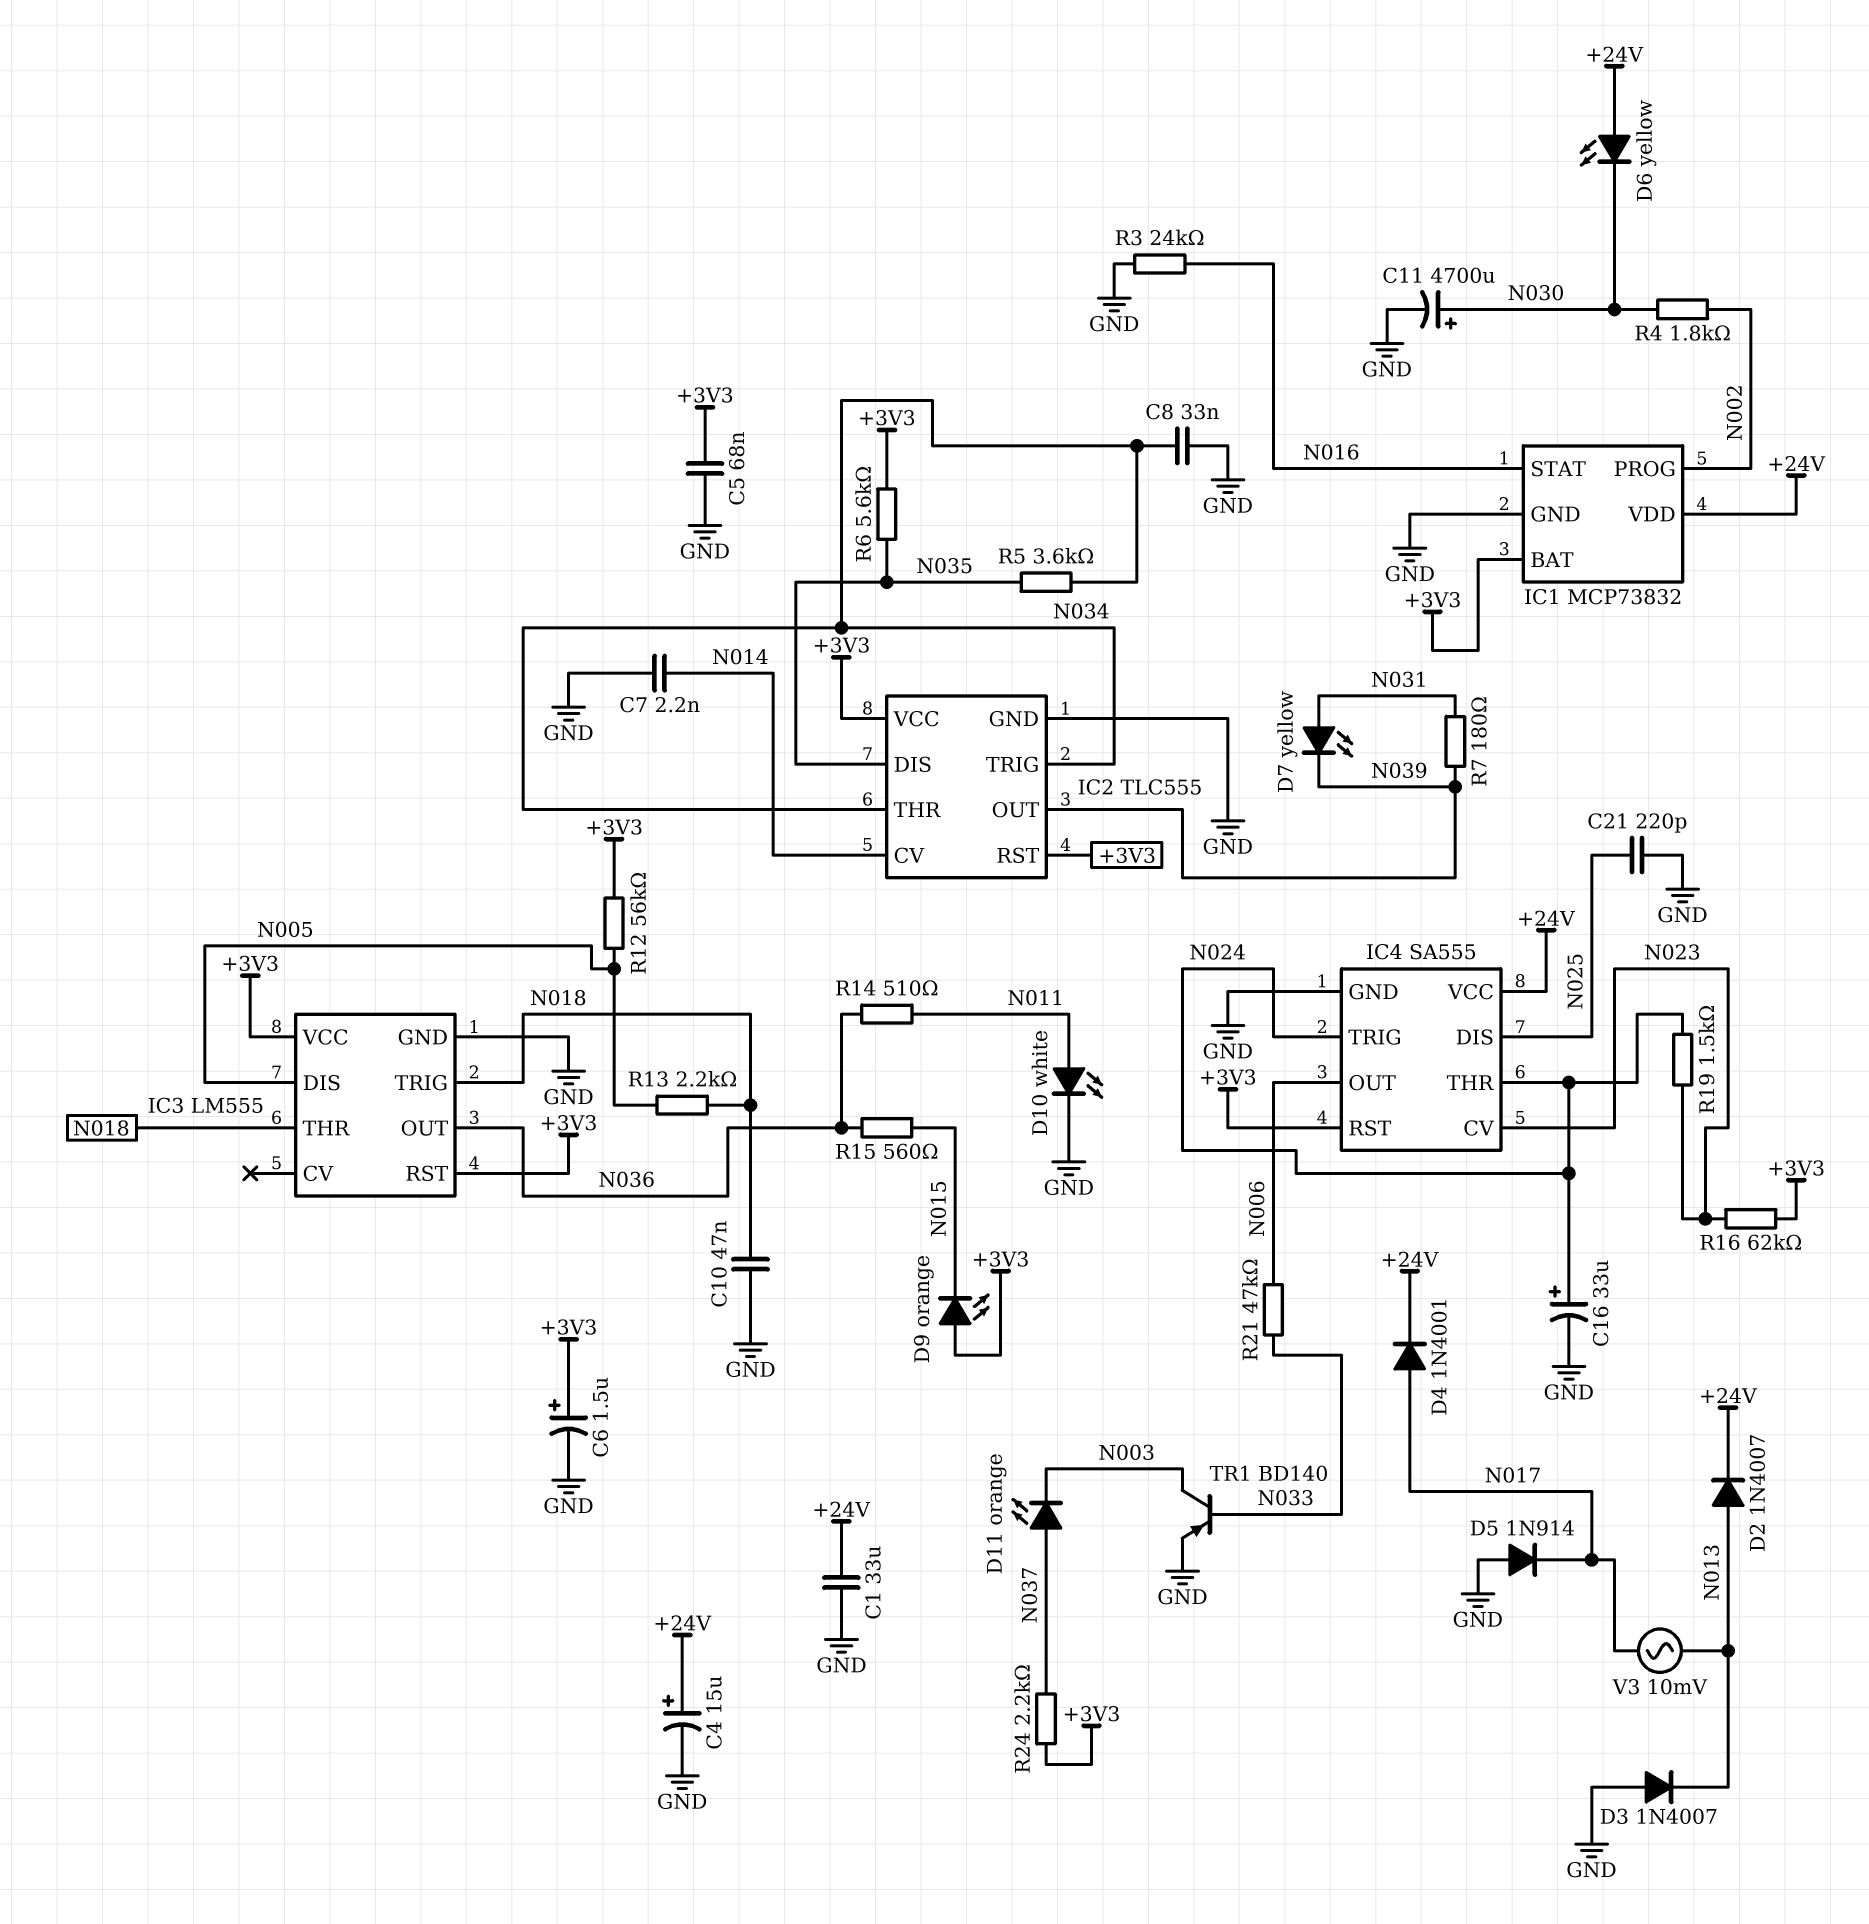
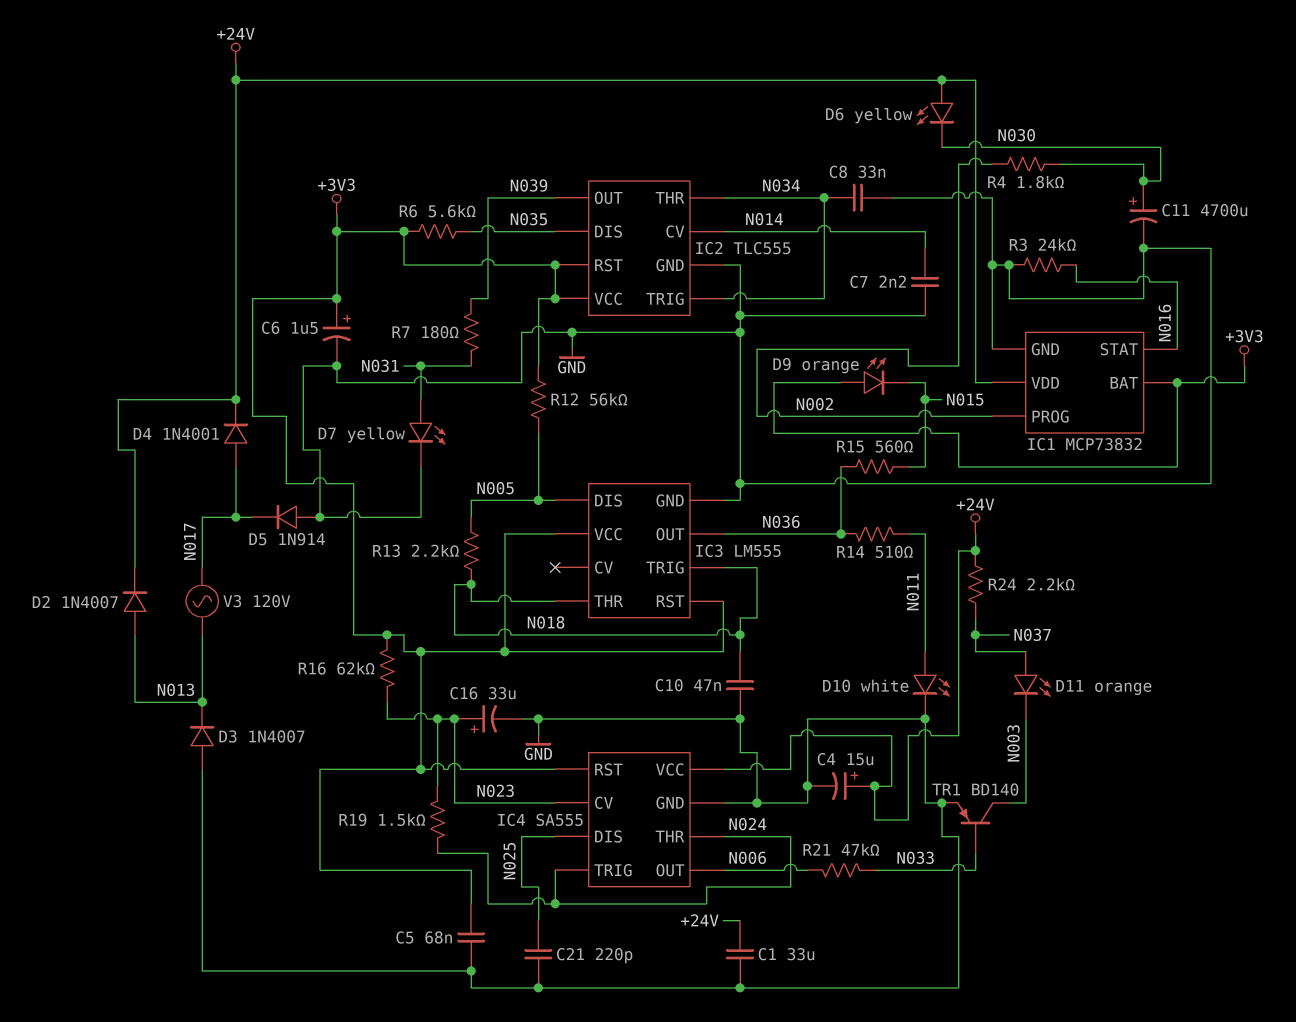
C16: 33uF (plus N024, minus GND) -> 33uF (plus N023, minus GND)
D7: LED yellow (A N031, K N039) -> LED yellow (A N031, K GND)
R5: 3.6k (N034, N035) -> none
R24: 2.2k (+3V3, N037) -> 2.2k (+24V, N037)
V3: AC 10mV (N013, N017) -> AC 120V (N013, N017)

